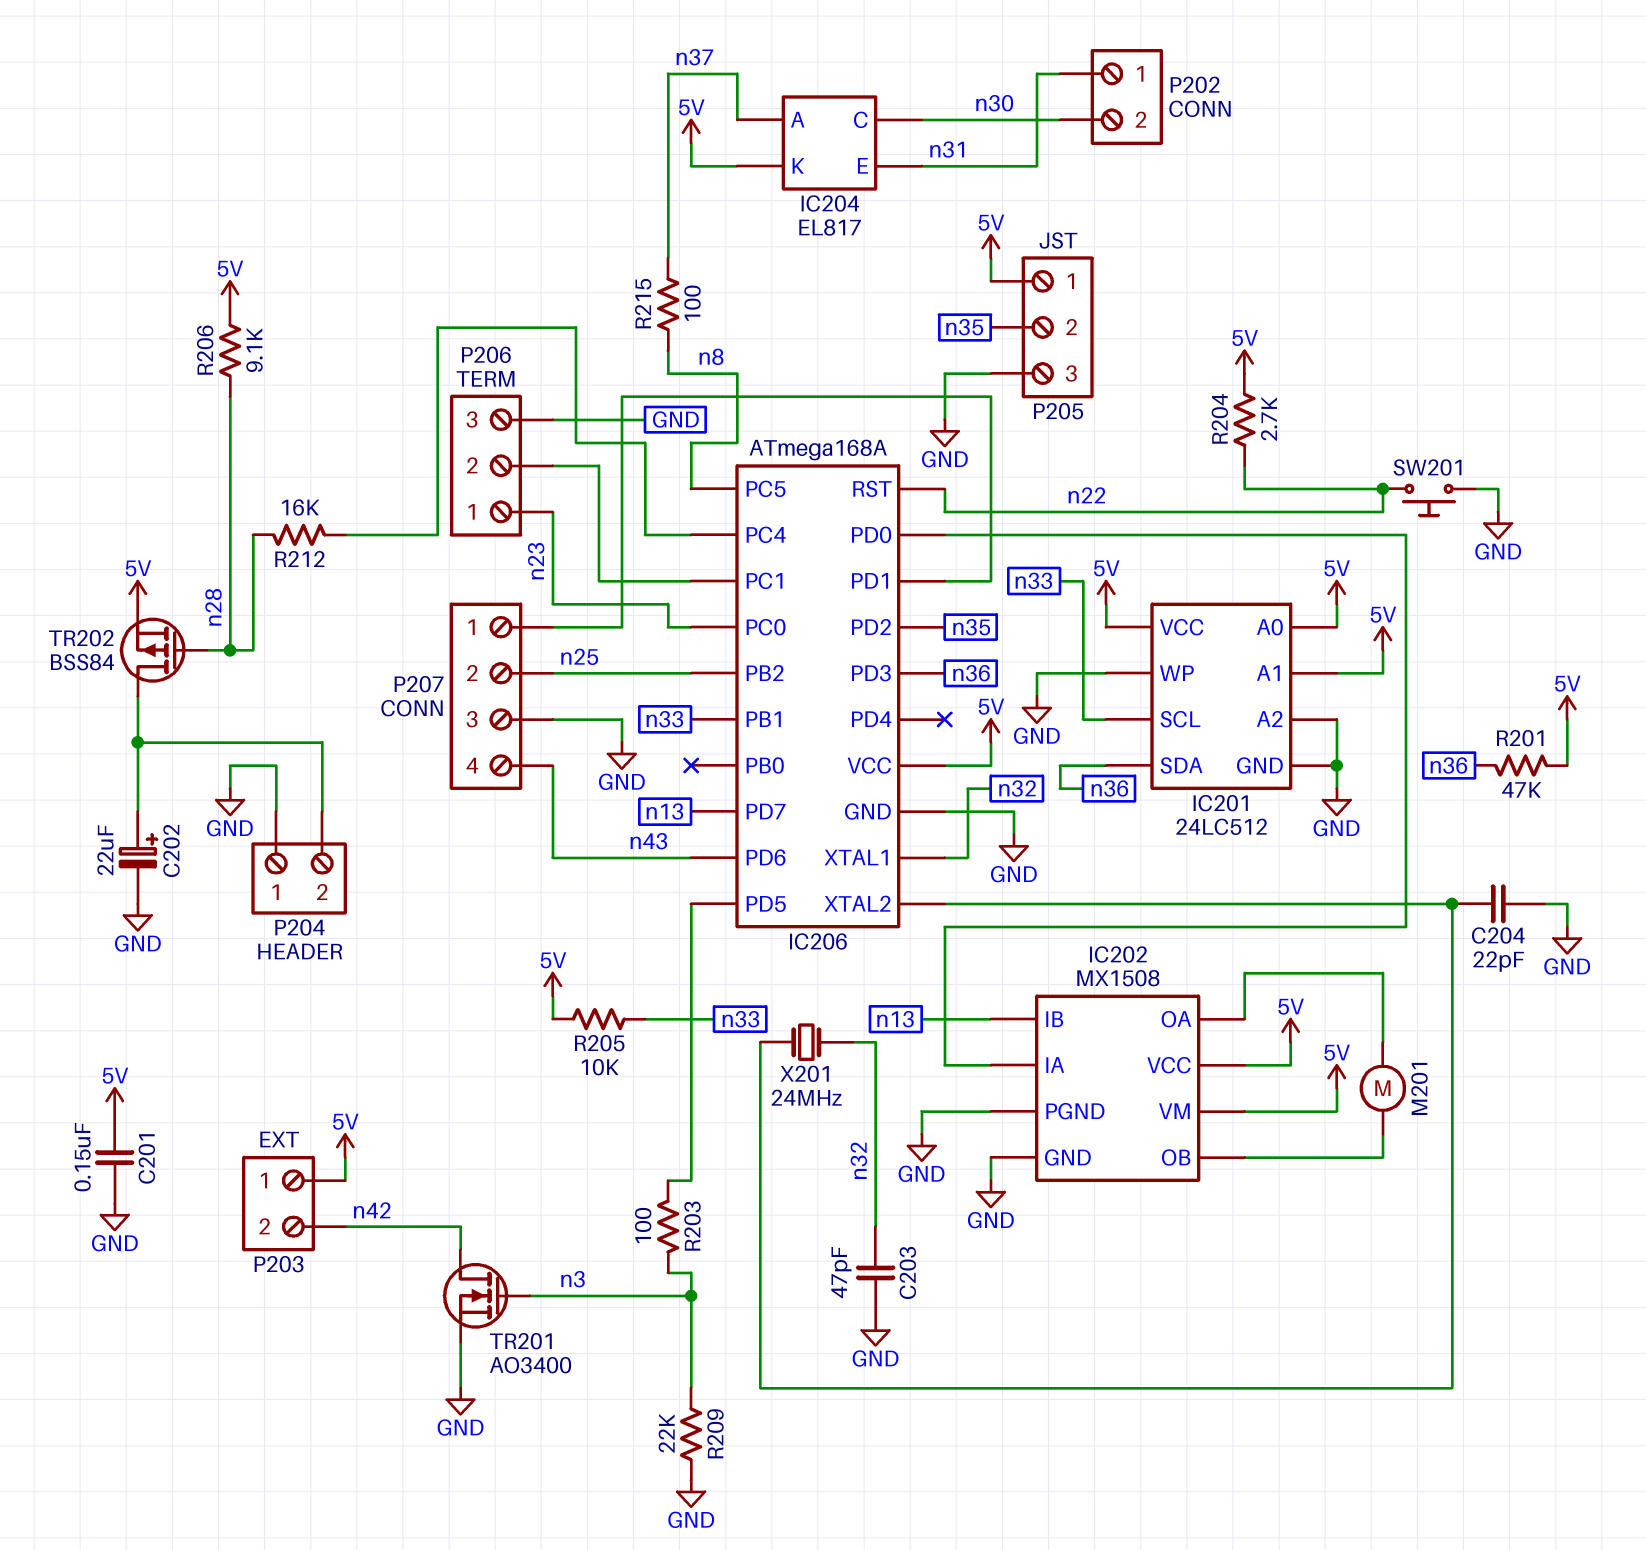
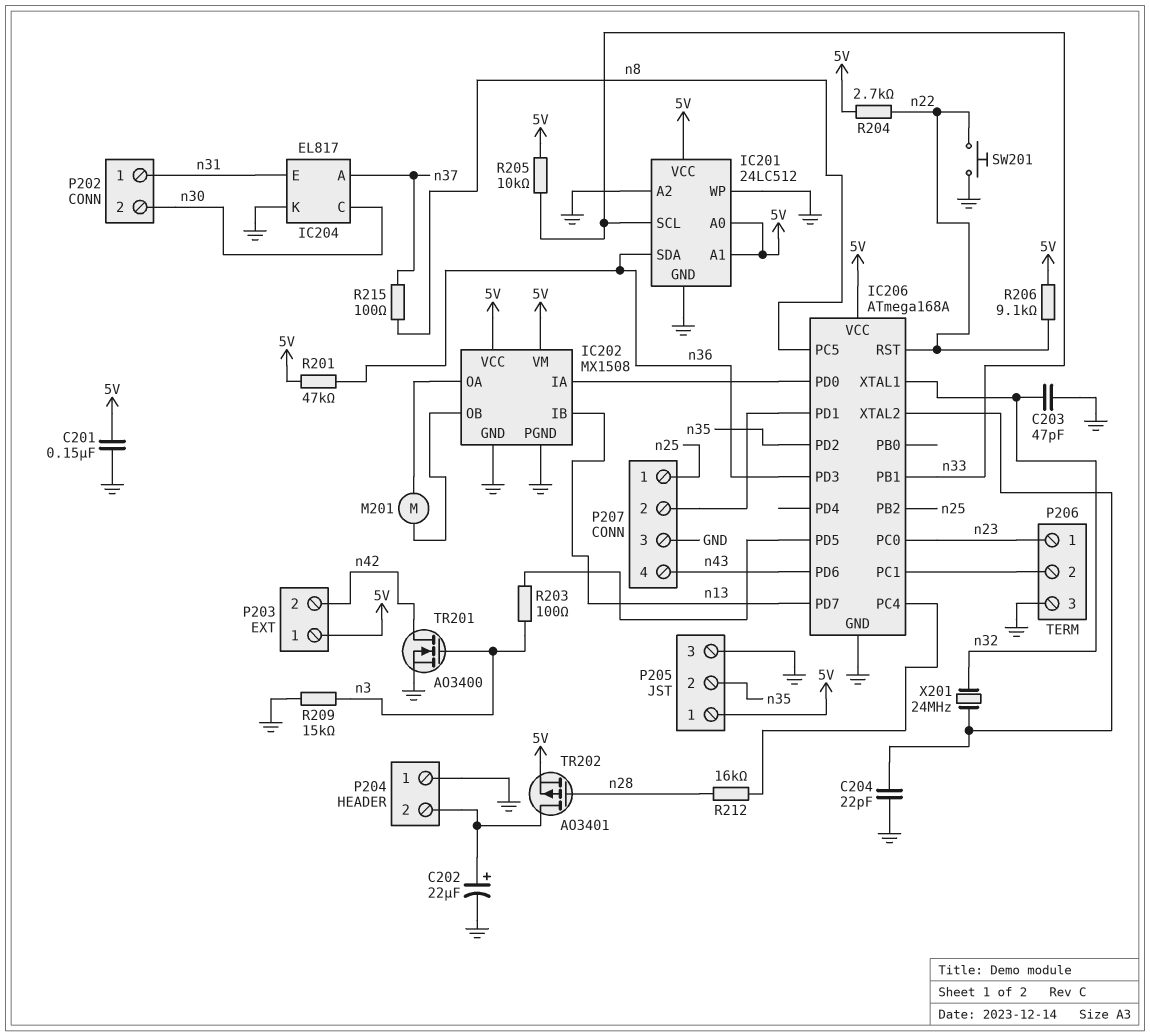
IC204 pin K: 5V -> GND
P207 pin 1: IC206/PD1 -> n25
P207 pin 2: n25 -> IC206/PD1
R206: 9.1k (5V, n28) -> 9.1k (5V, n22)
R209: 22k (GND, n3) -> 15k (GND, n3)
TR202: PMOS BSS84 (G n28, D P204/2, S 5V) -> PMOS AO3401 (G n28, D P204/2, S 5V)

